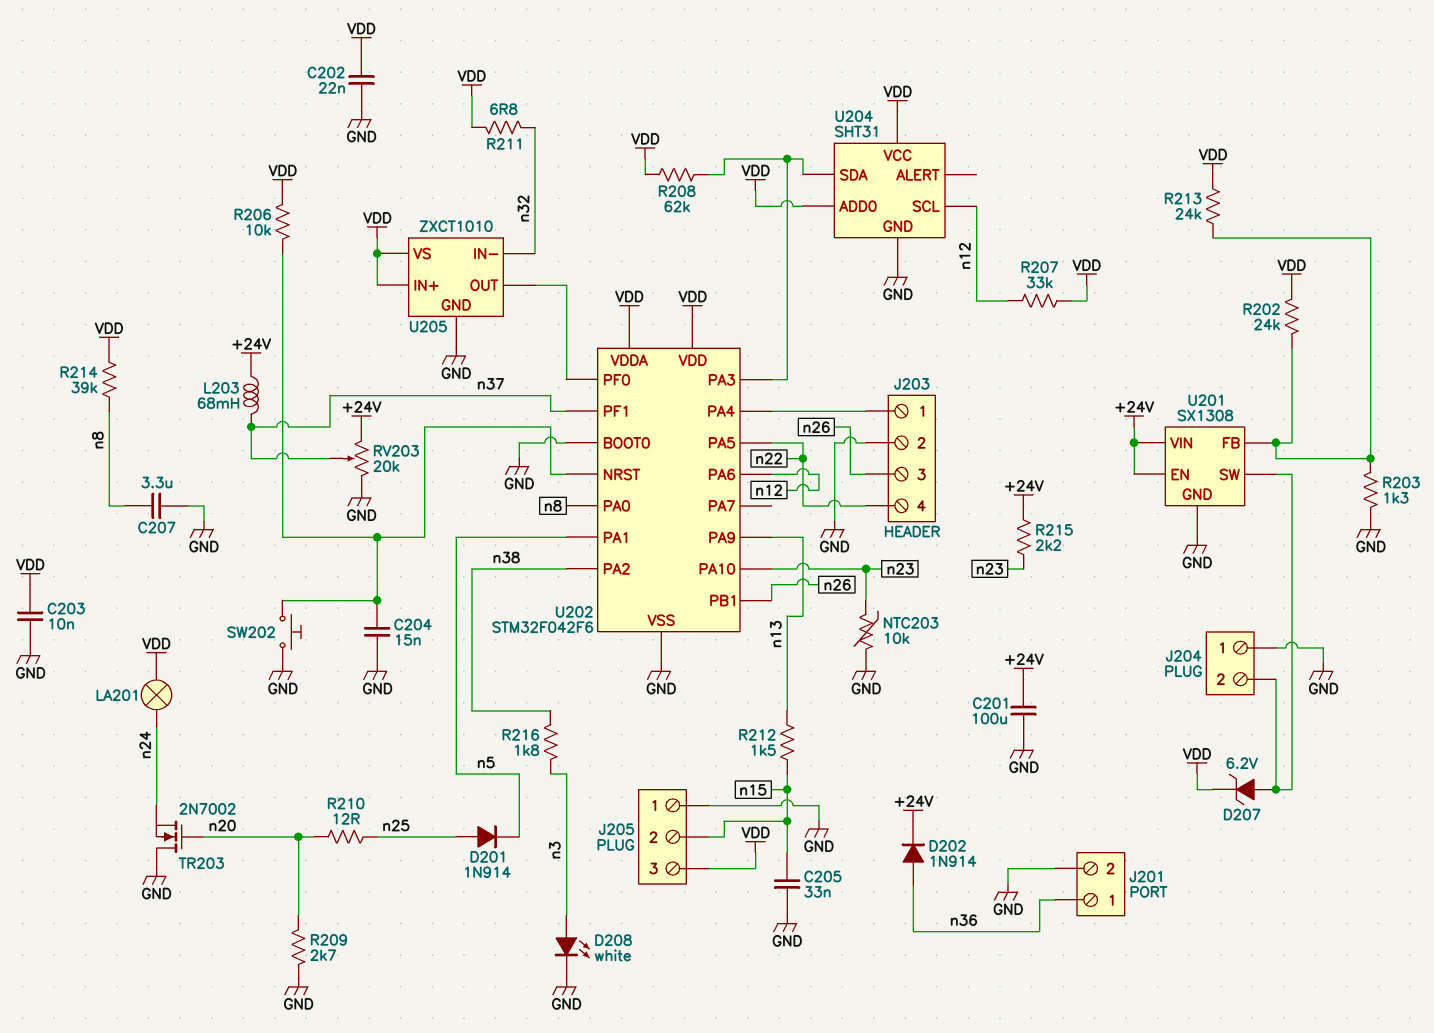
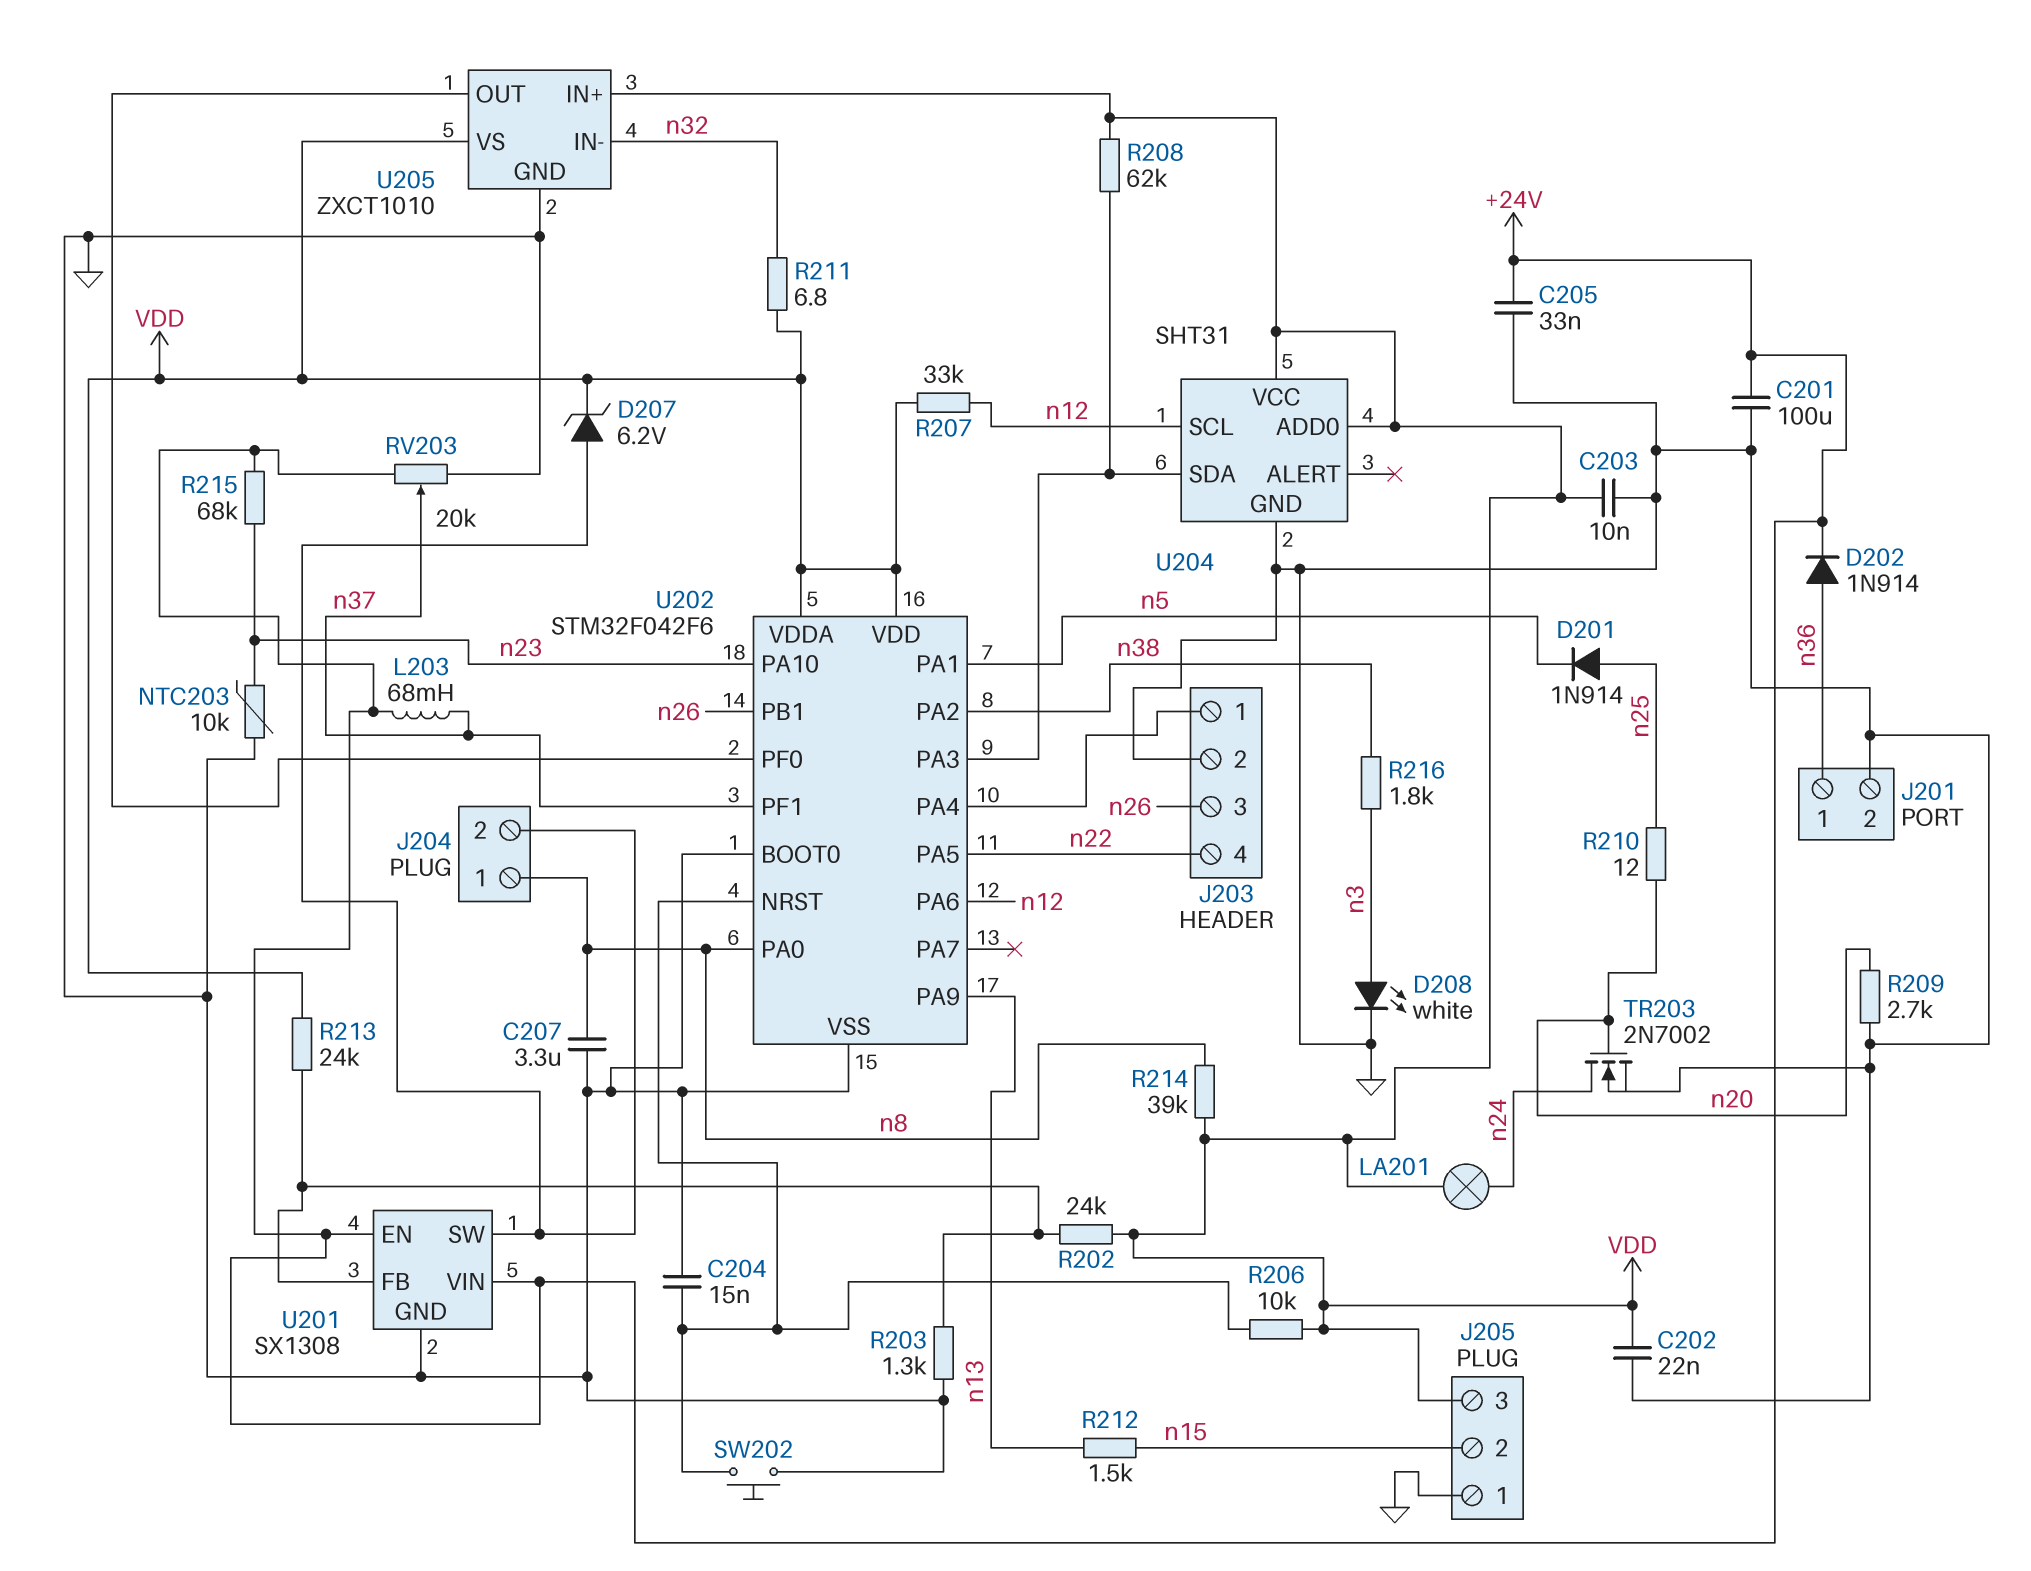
C205: 33nF (GND, n15) -> 33nF (+24V, GND)
J204 pin 1: GND -> n8
R215: 2.2k (+24V, n23) -> 68k (+24V, n23)
TR203: NMOS 2N7002 (G n20, D GND, S n24) -> NMOS 2N7002 (G n20, D n24, S GND)

